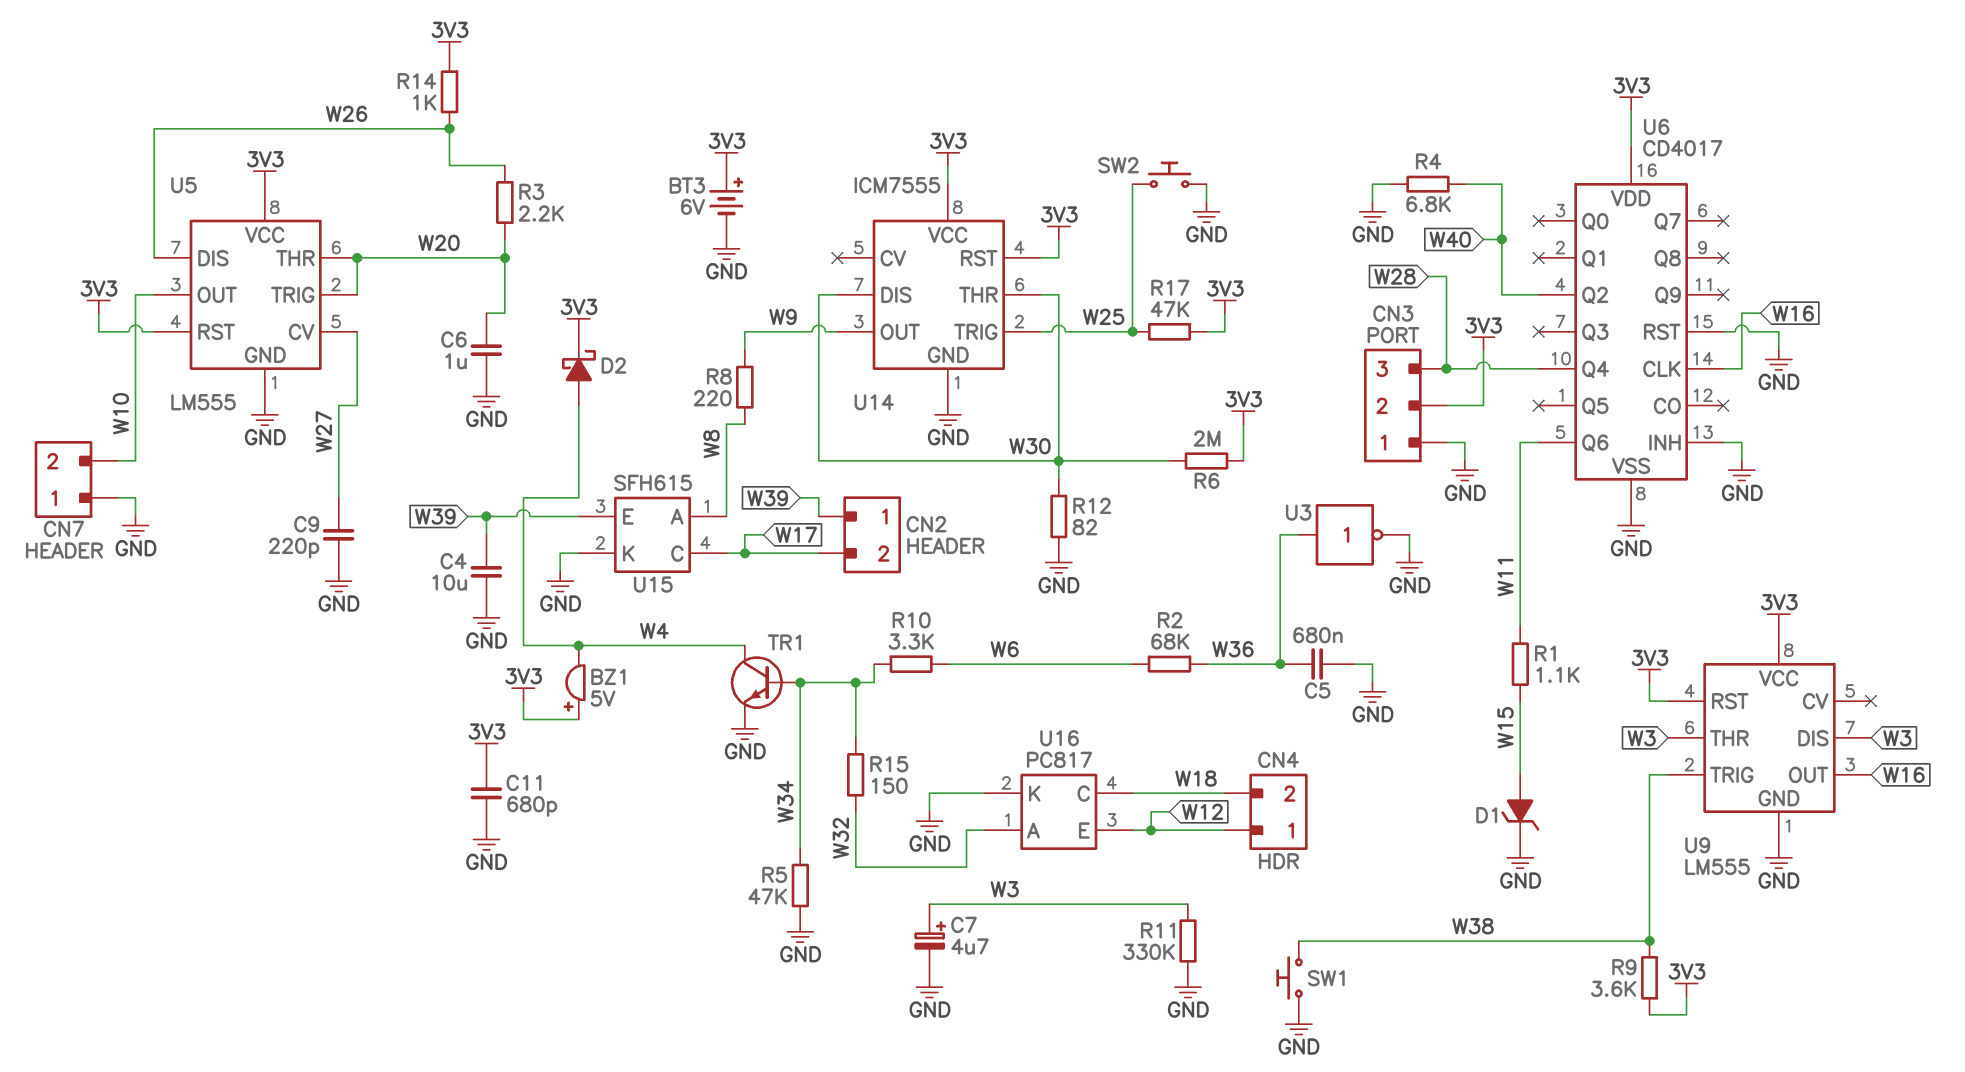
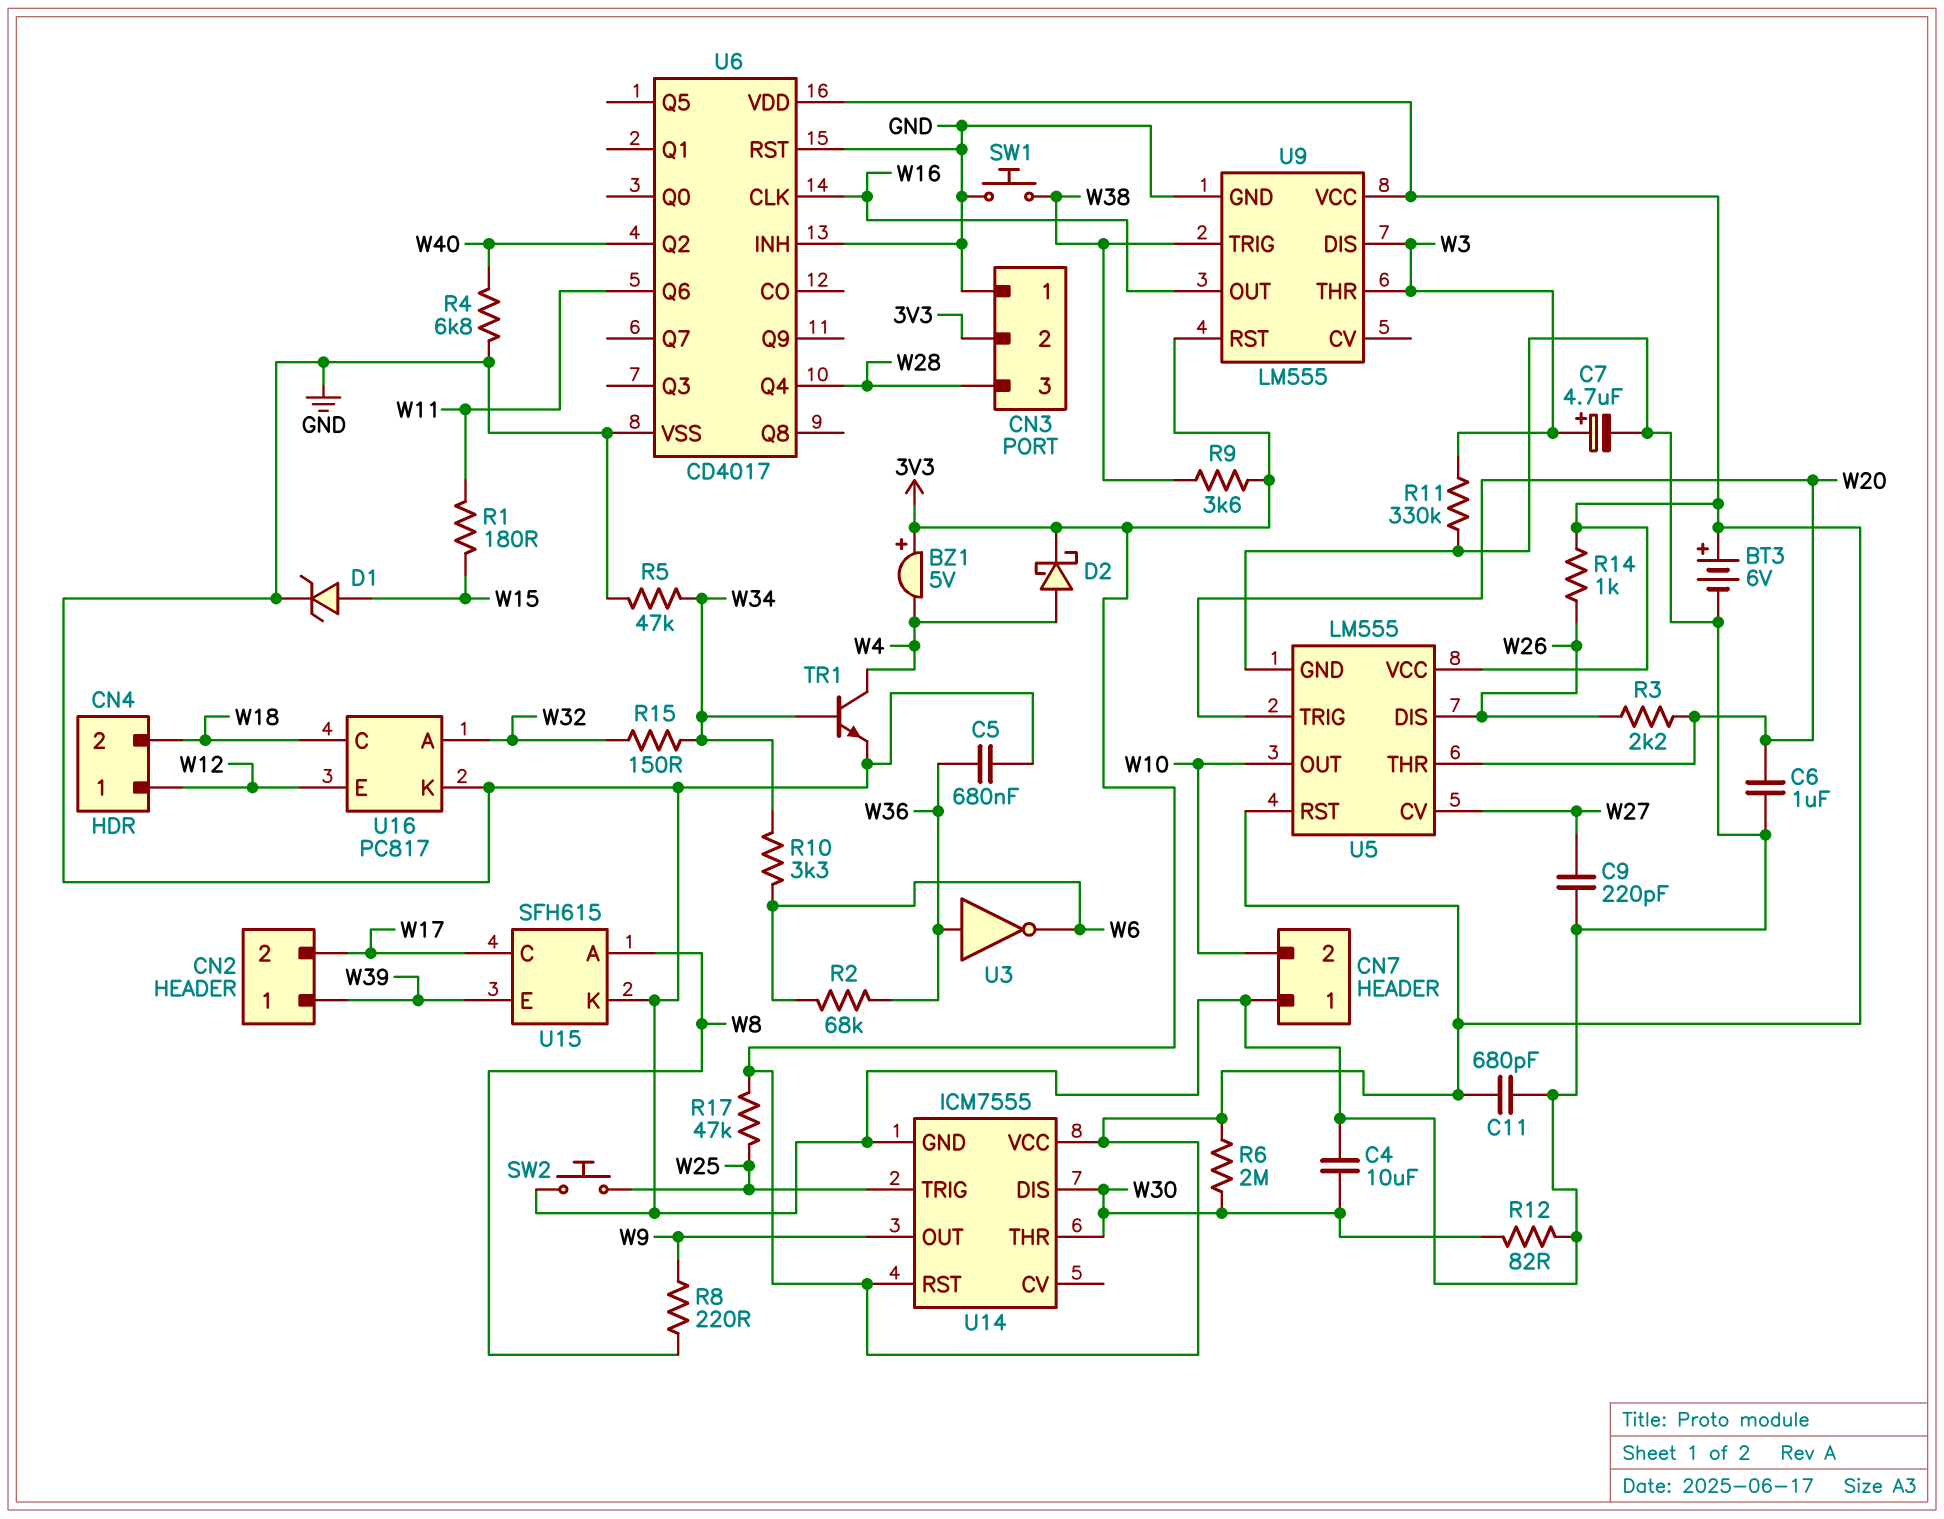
C4: 10uF (GND, W39) -> 10uF (GND, W30)
R1: 1.1k (W11, W15) -> 180 (W11, W15)
U3: NOT (in W36, out GND) -> NOT (in W36, out W6)

